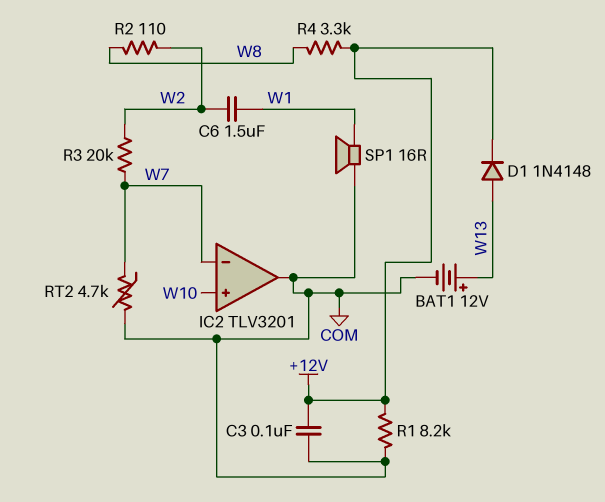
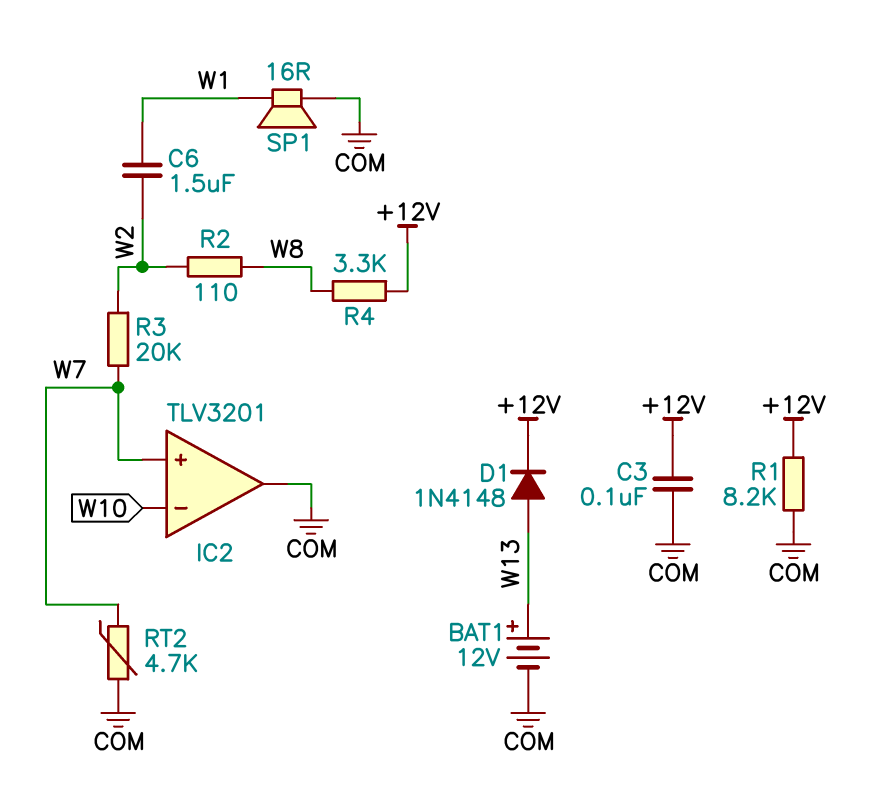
IC2 pin in+: W10 -> W7
IC2 pin in-: W7 -> W10

